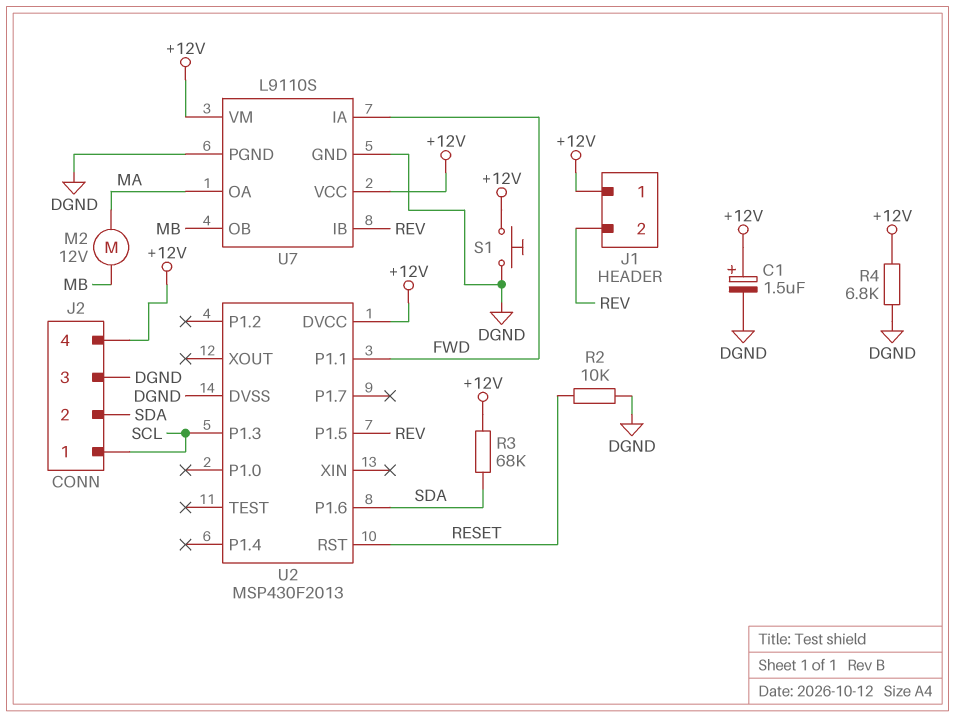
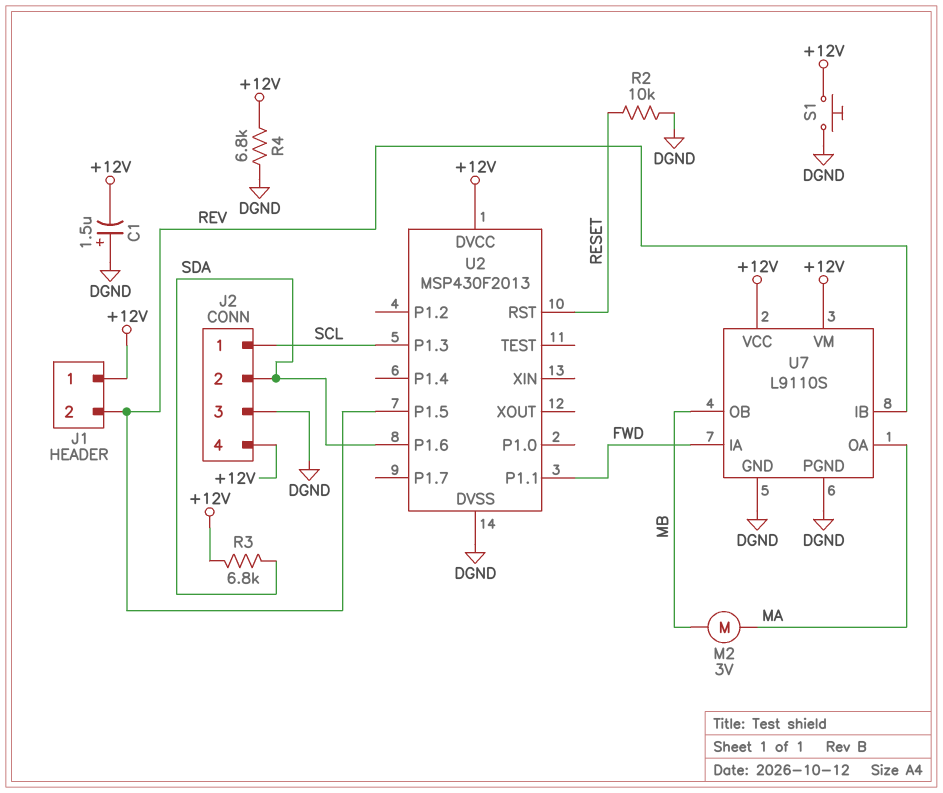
C1: 1.5uF (plus +12V, minus DGND) -> 1.5uF (plus DGND, minus +12V)
M2: motor 12V (MA, MB) -> motor 3V (MA, MB)
R3: 68k (+12V, SDA) -> 6.8k (+12V, SDA)

